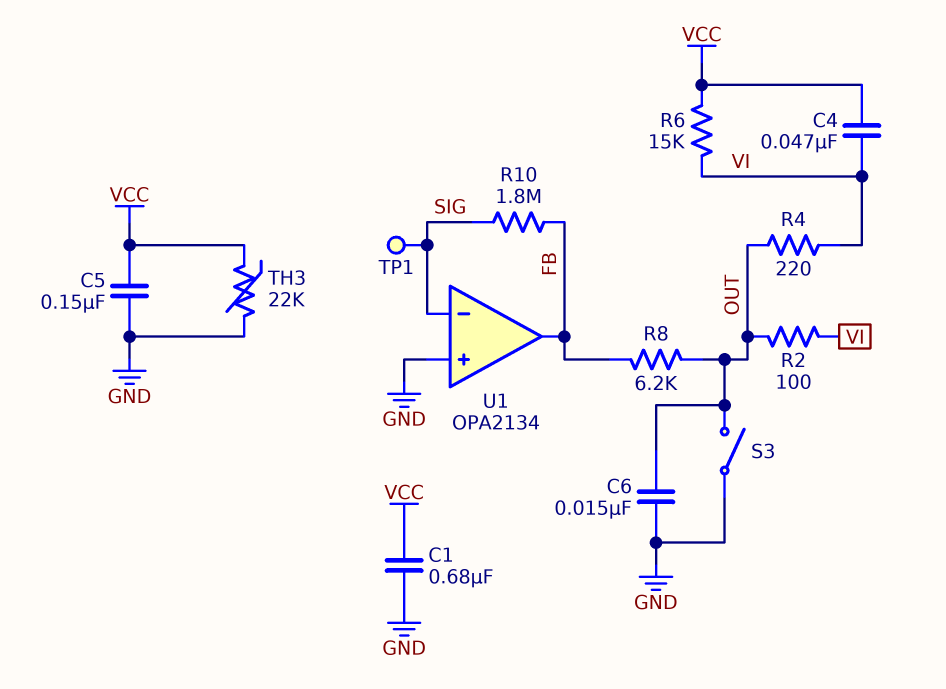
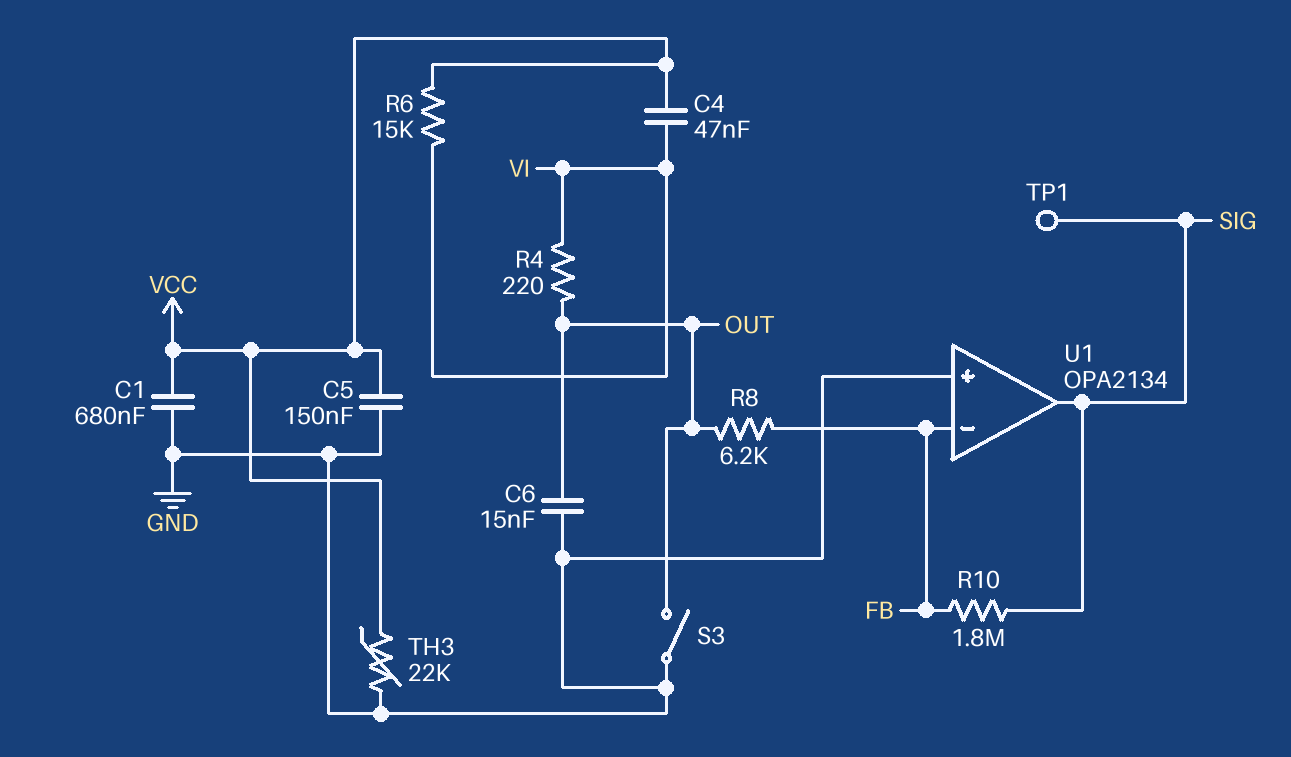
R2: 100 (OUT, VI) -> none
U1 pin in-: SIG -> FB
U1 pin out: FB -> SIG

